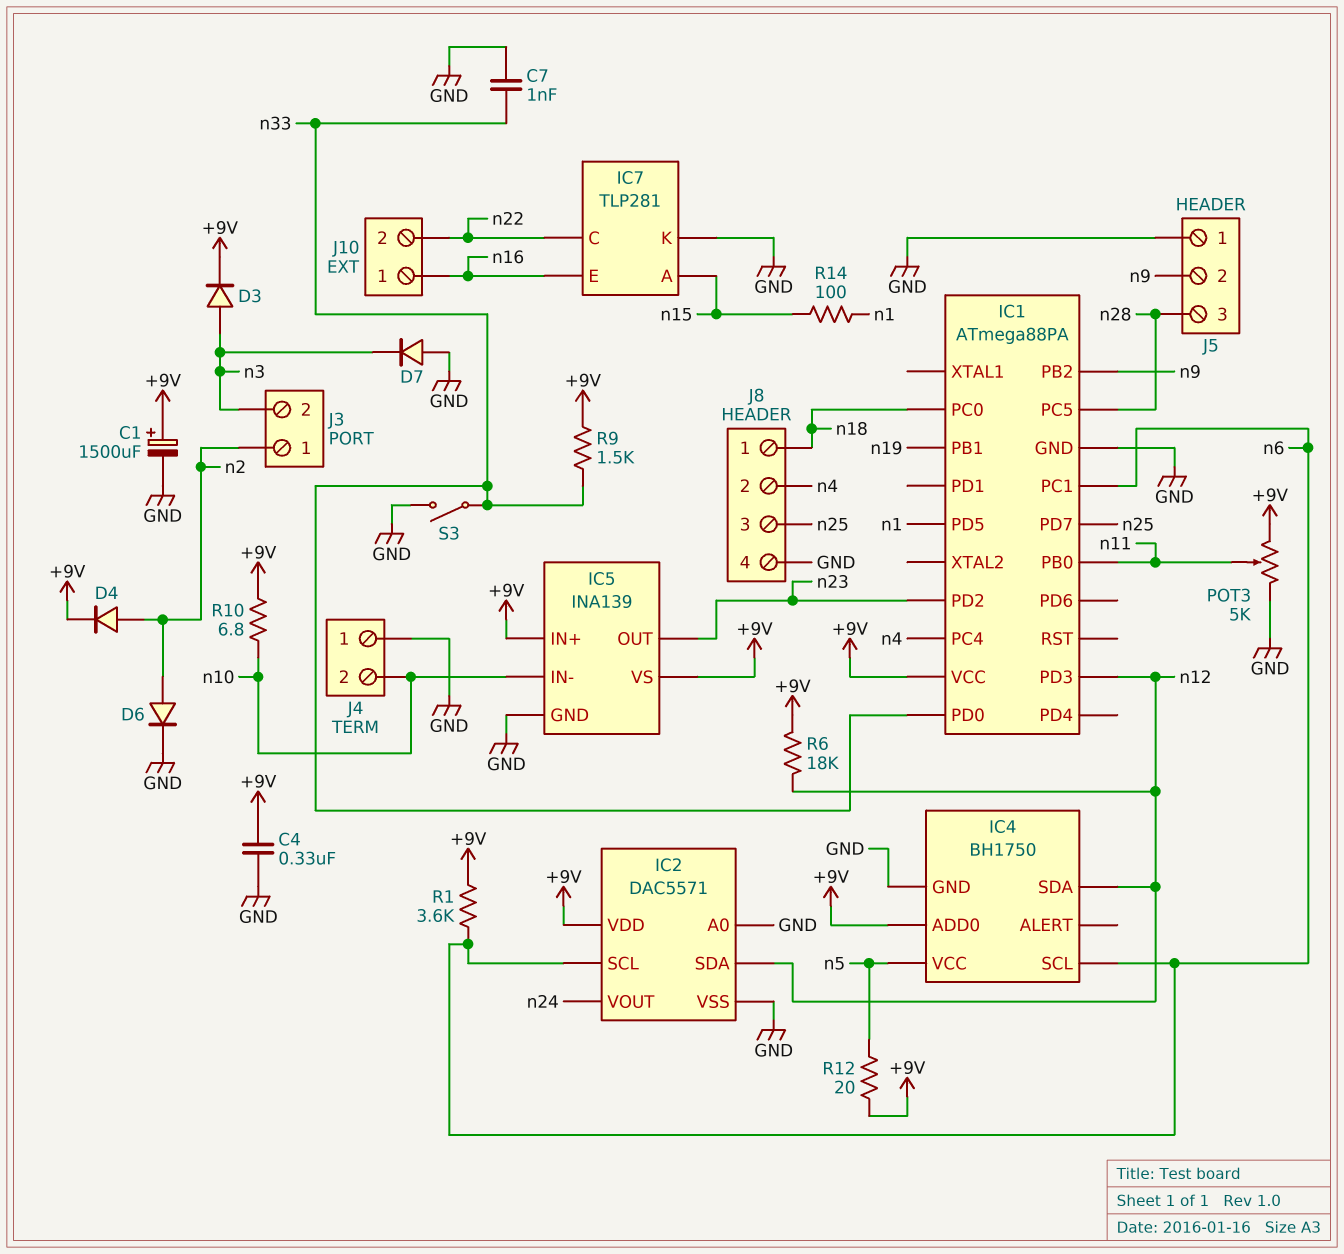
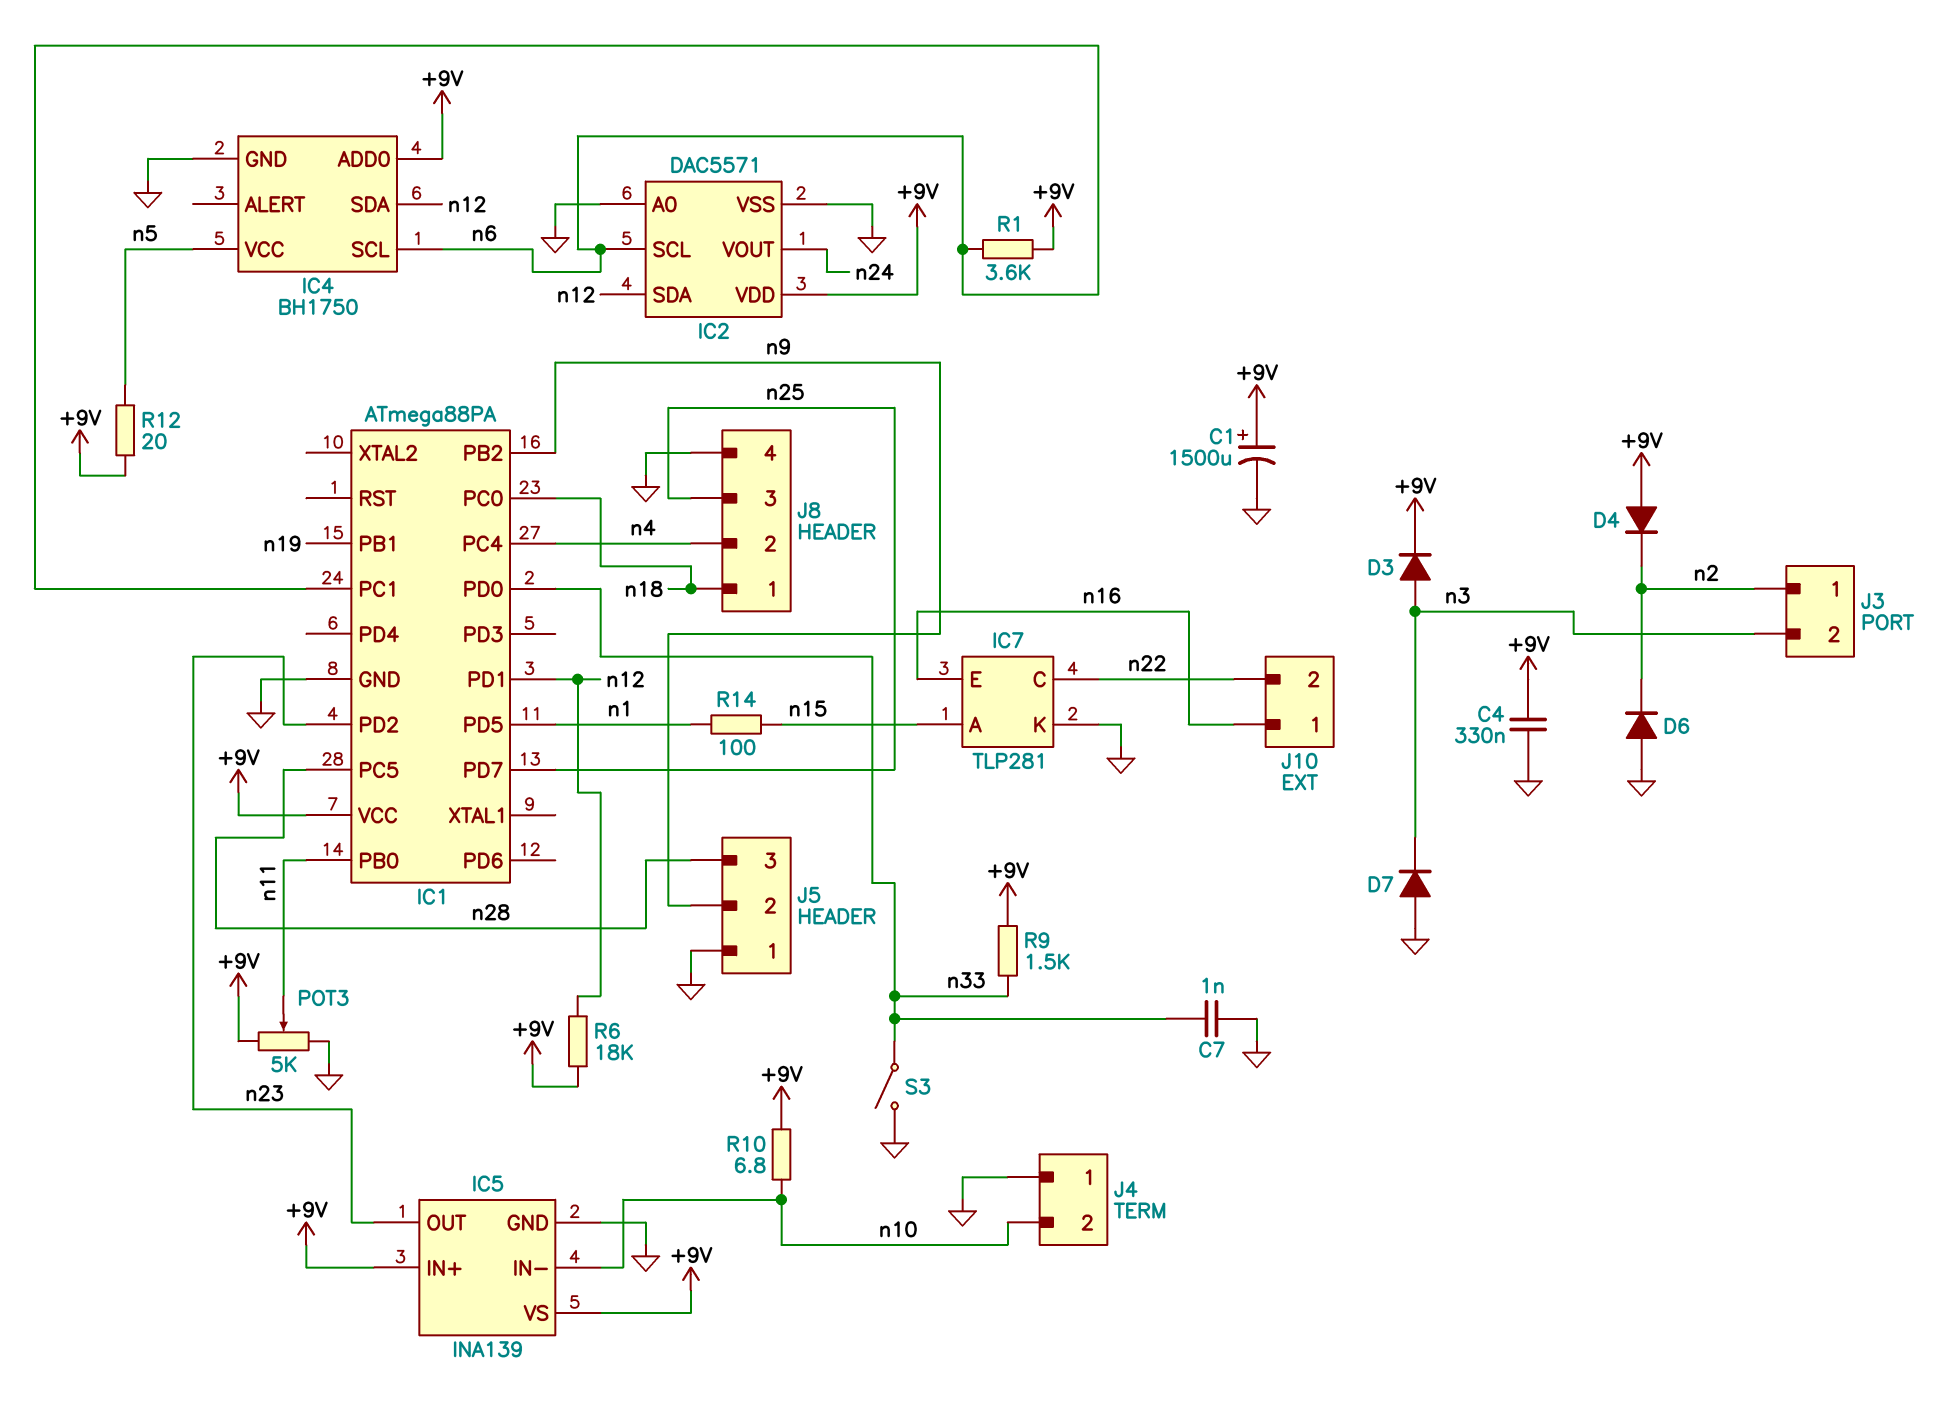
D4: diode (A n2, K +9V) -> diode (A +9V, K n2)
D6: diode (A n2, K GND) -> diode (A GND, K n2)
IC1 pin PD1: none -> n12
IC1 pin PD3: n12 -> none

